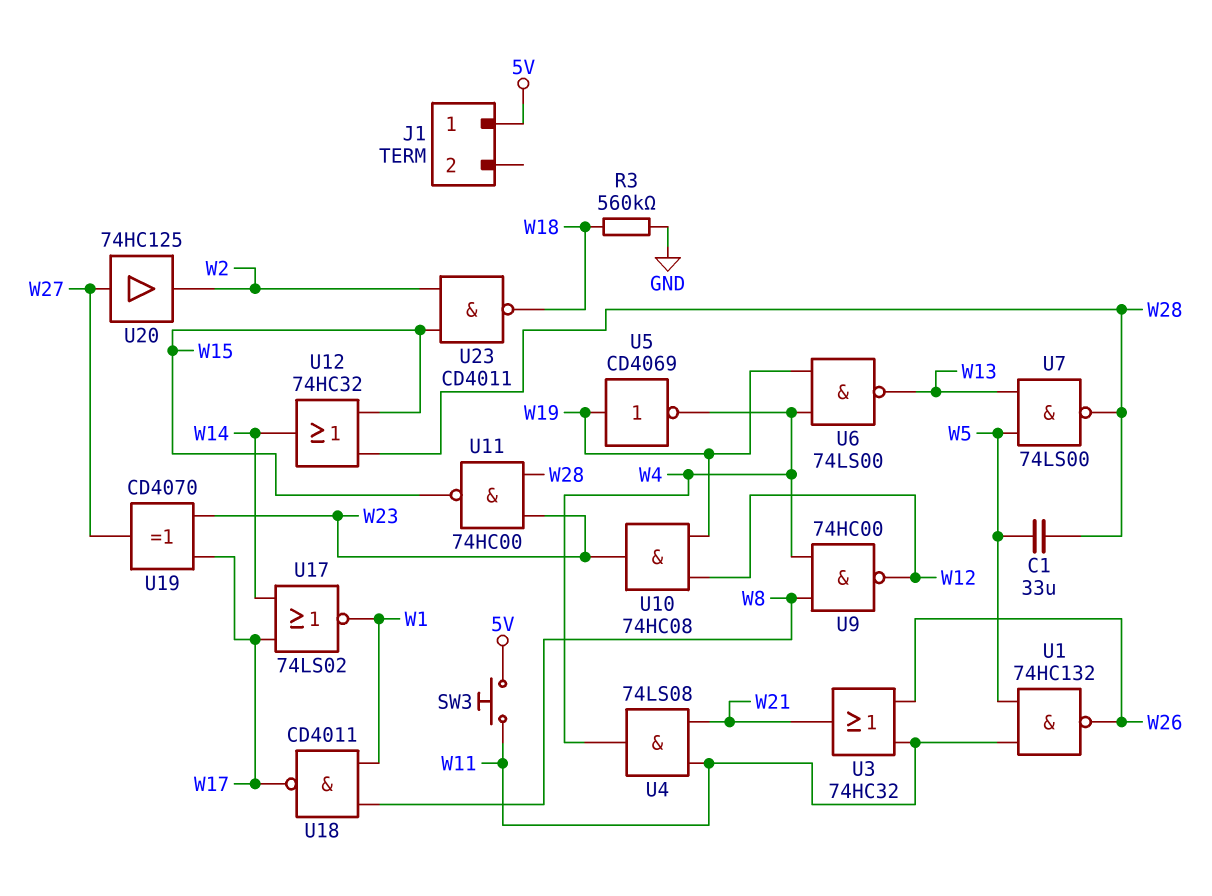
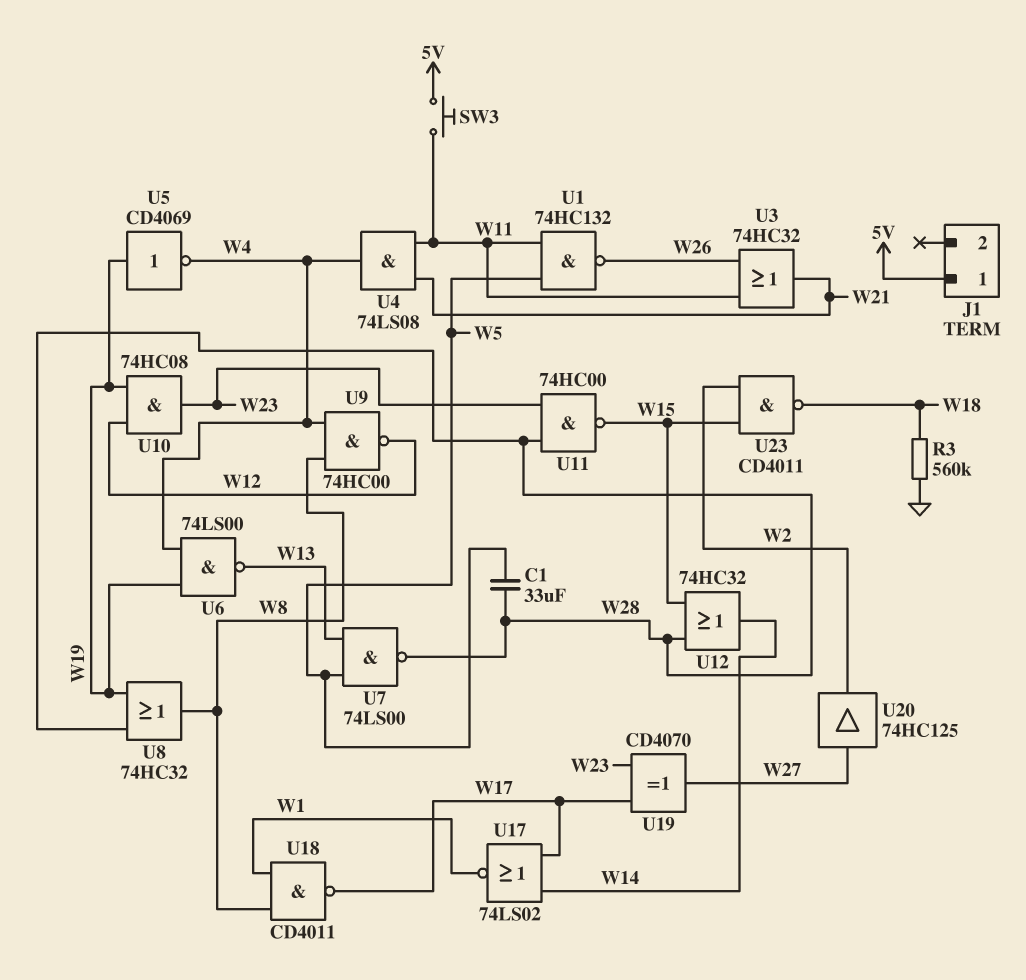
U8: none -> OR 74HC32 (in W19, in W28, out W8)

